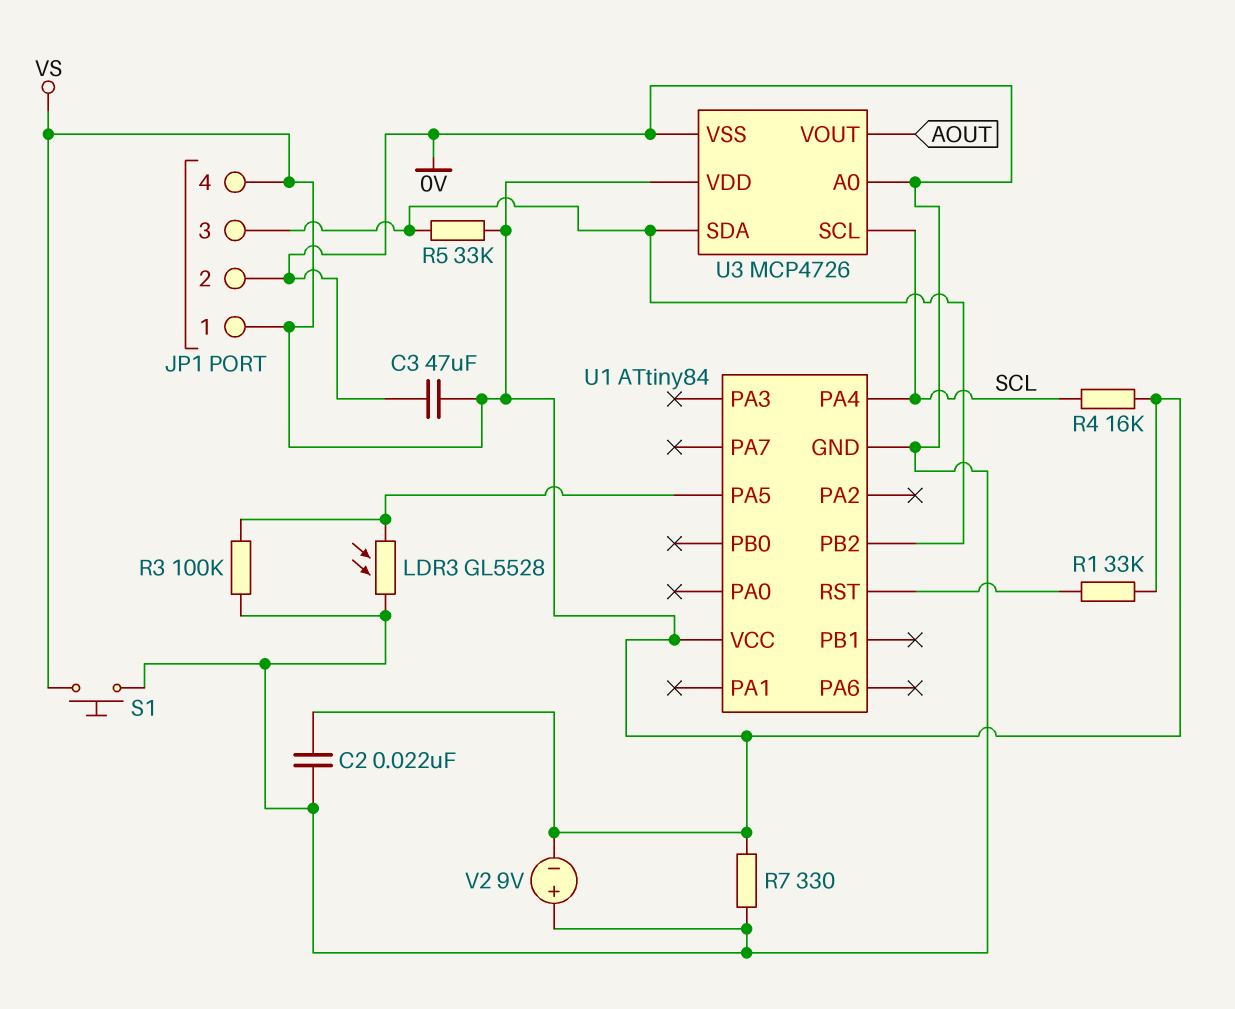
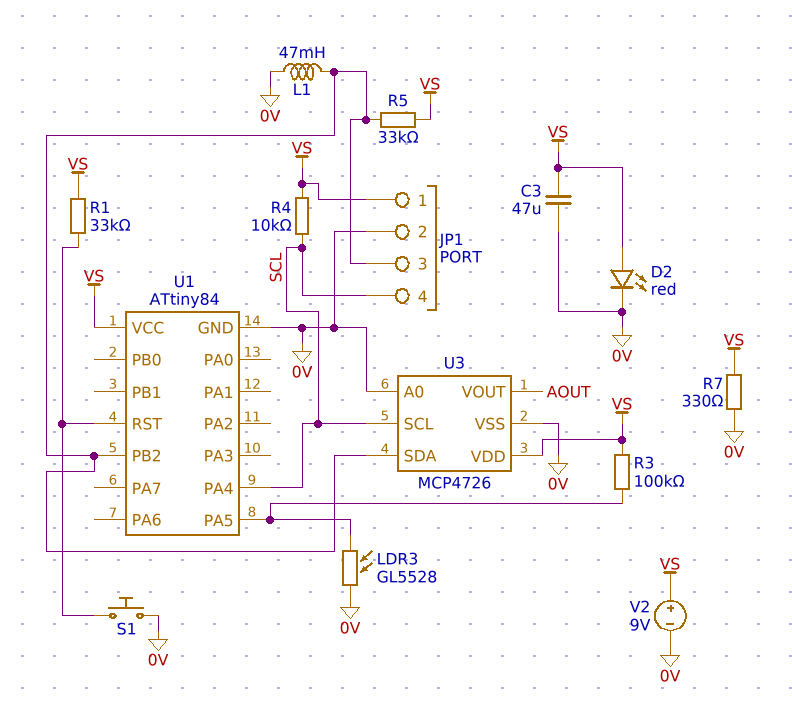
C2: 22nF (0V, VS) -> none
D2: none -> LED red (A VS, K 0V)
JP1 pin 4: VS -> SCL
L1: none -> 47mH (0V, JP1/3)
R3: 100k (0V, U1/PA5) -> 100k (U1/PA5, VS)
R4: 16k (SCL, VS) -> 10k (SCL, VS)
S1: button (0V, VS) -> button (0V, U1/RST)
V2: 9V (plus 0V, minus VS) -> 9V (plus VS, minus 0V)

